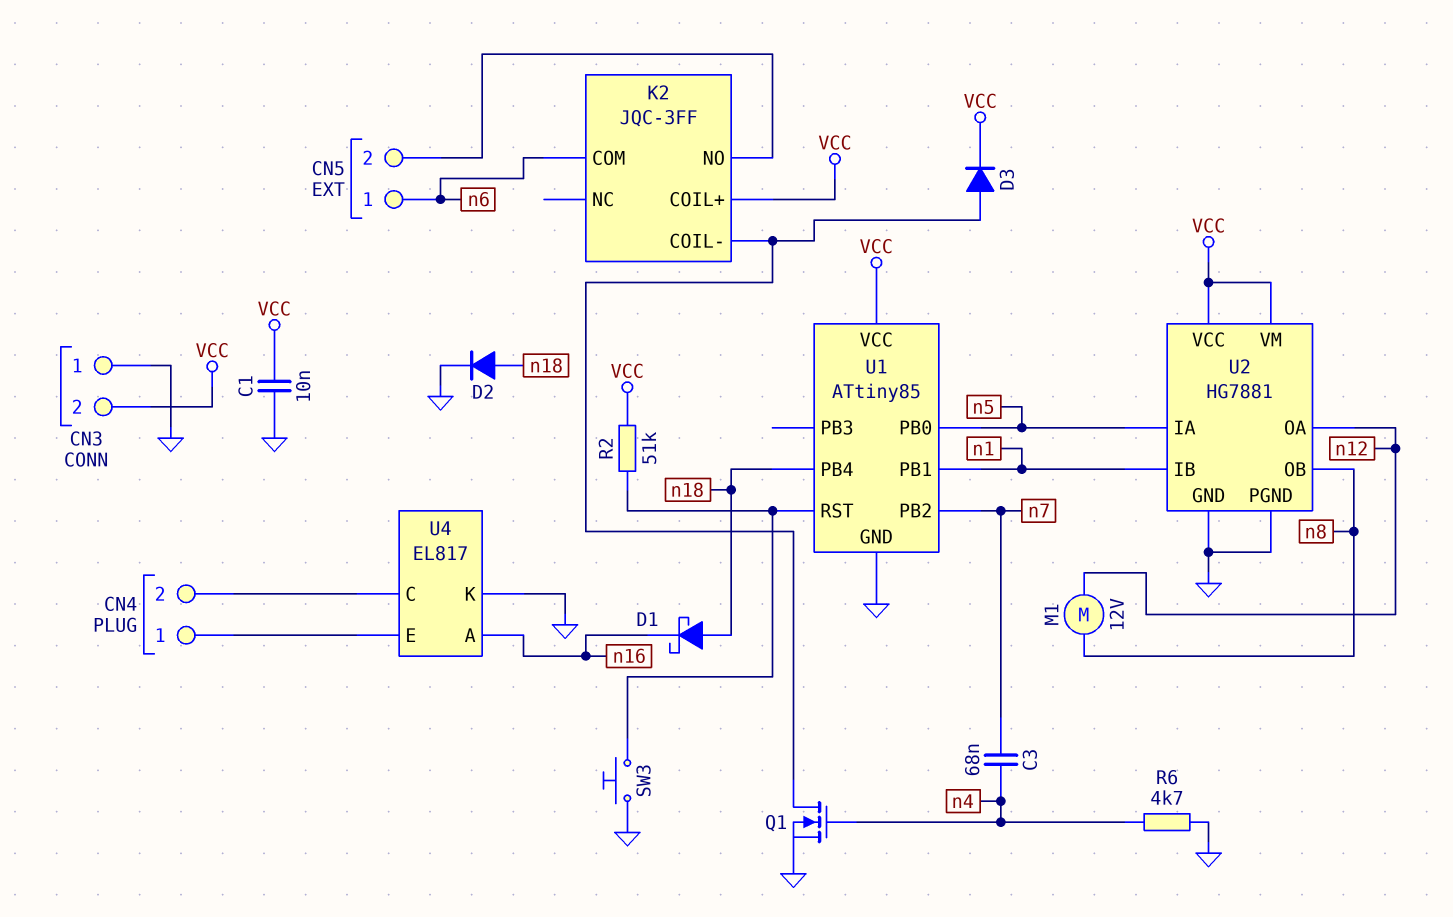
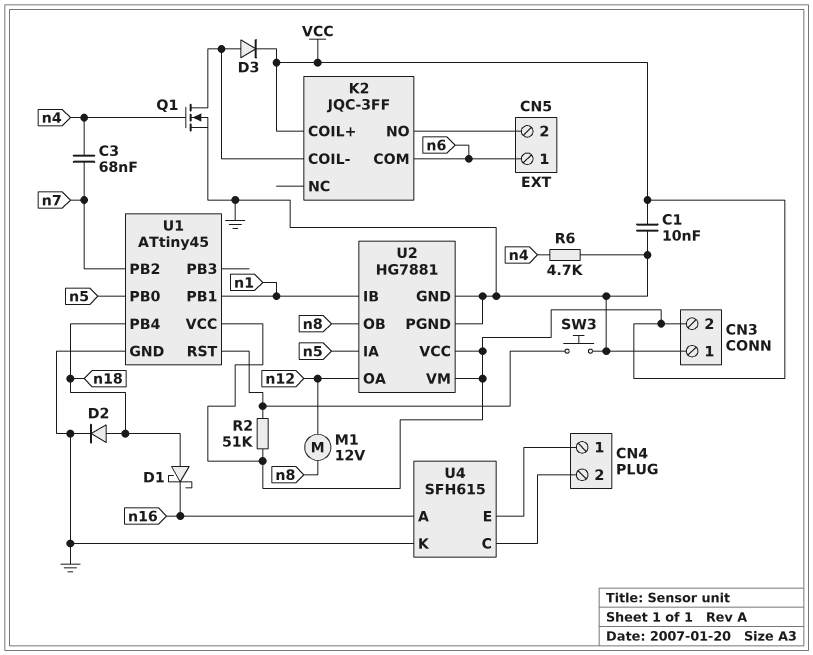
U1: ATtiny85 -> ATtiny45
U4: EL817 -> SFH615

